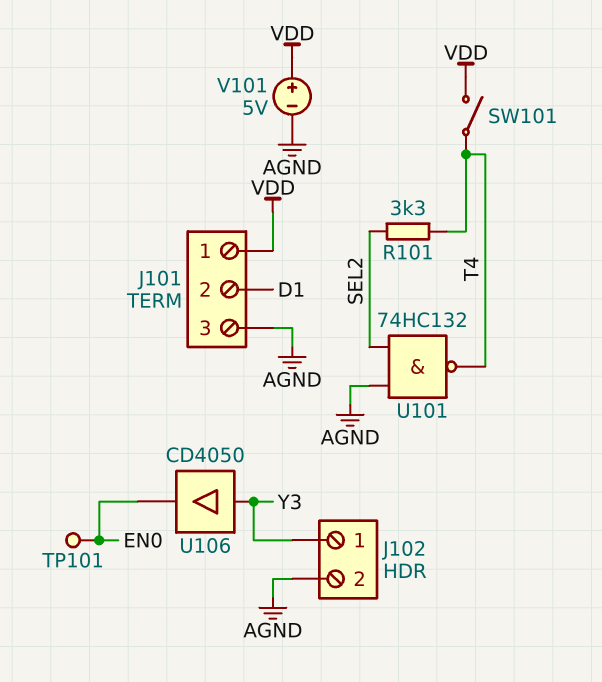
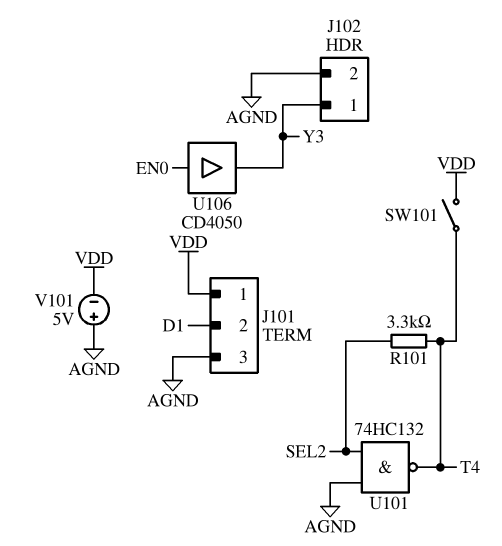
TP101: test point (EN0) -> none
U106: buffer CD4050 (in Y3, out EN0) -> buffer CD4050 (in EN0, out Y3)
V101: 5V (plus VDD, minus AGND) -> 5V (plus AGND, minus VDD)

